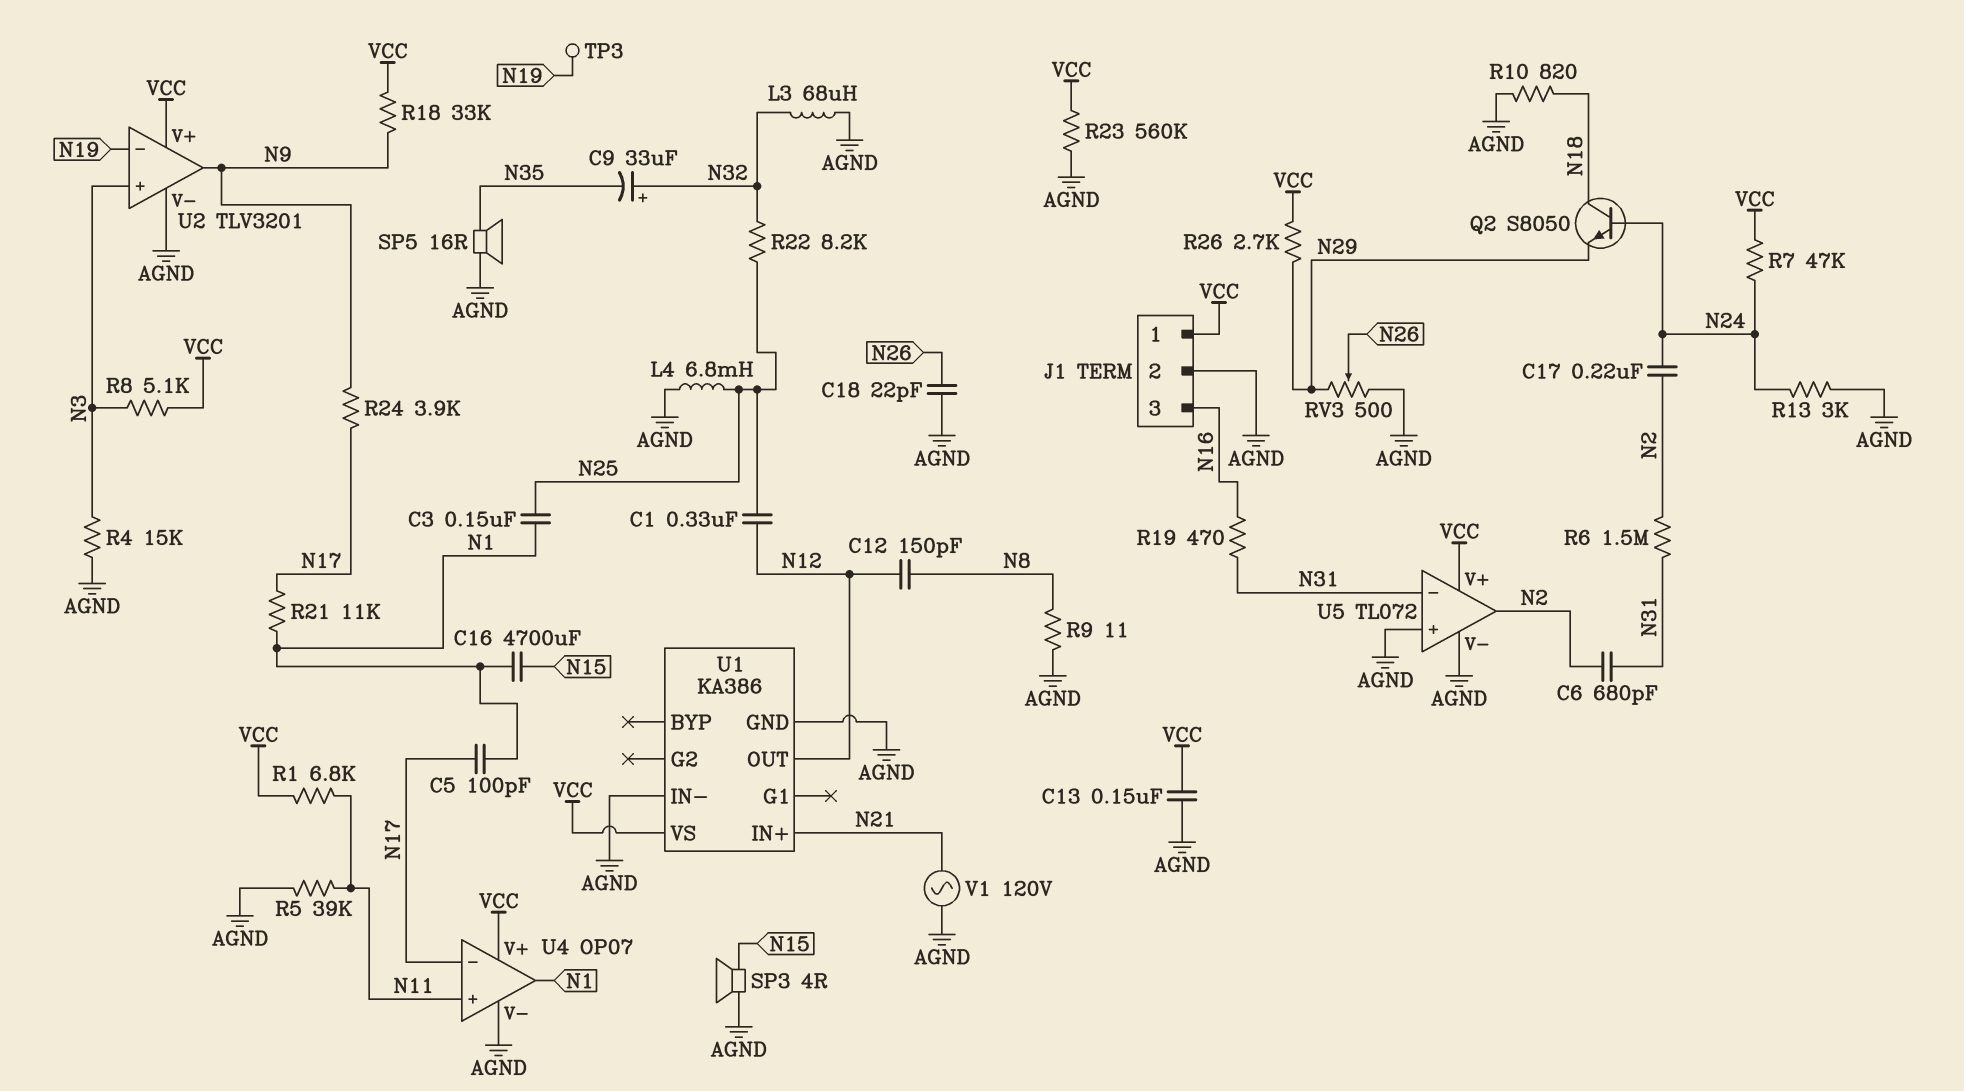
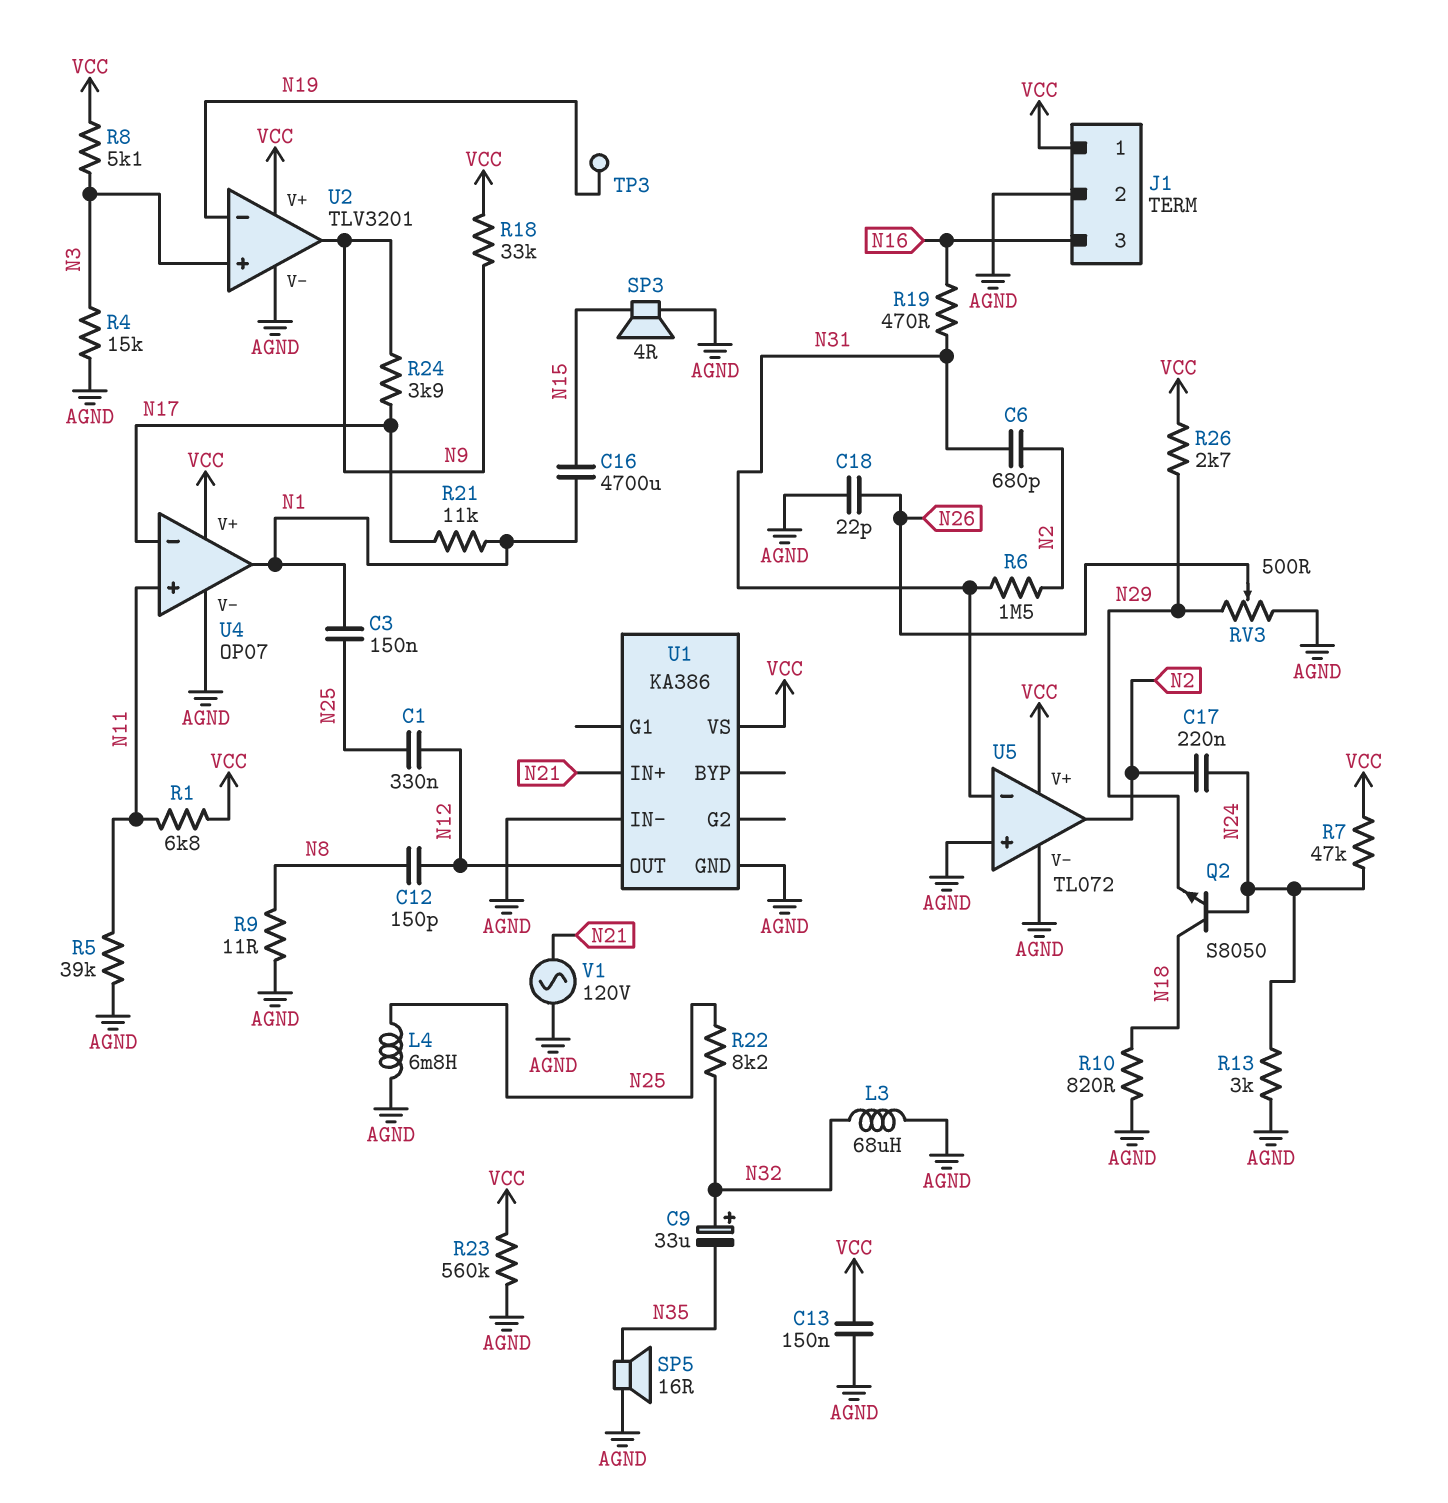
C5: 100pF (N1, N17) -> none

